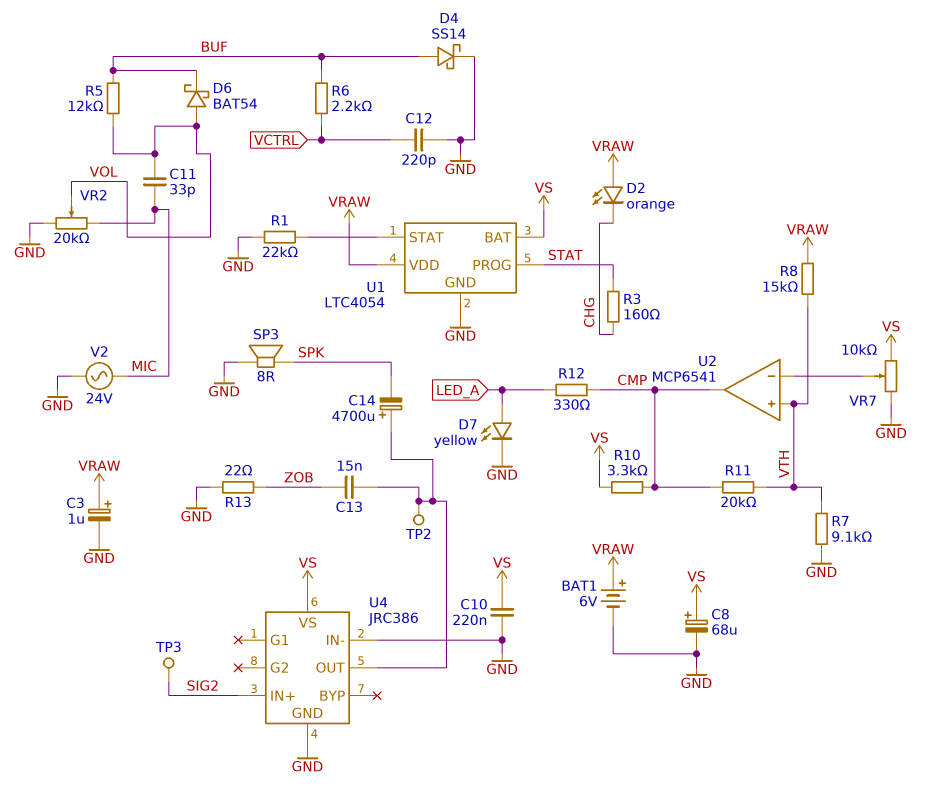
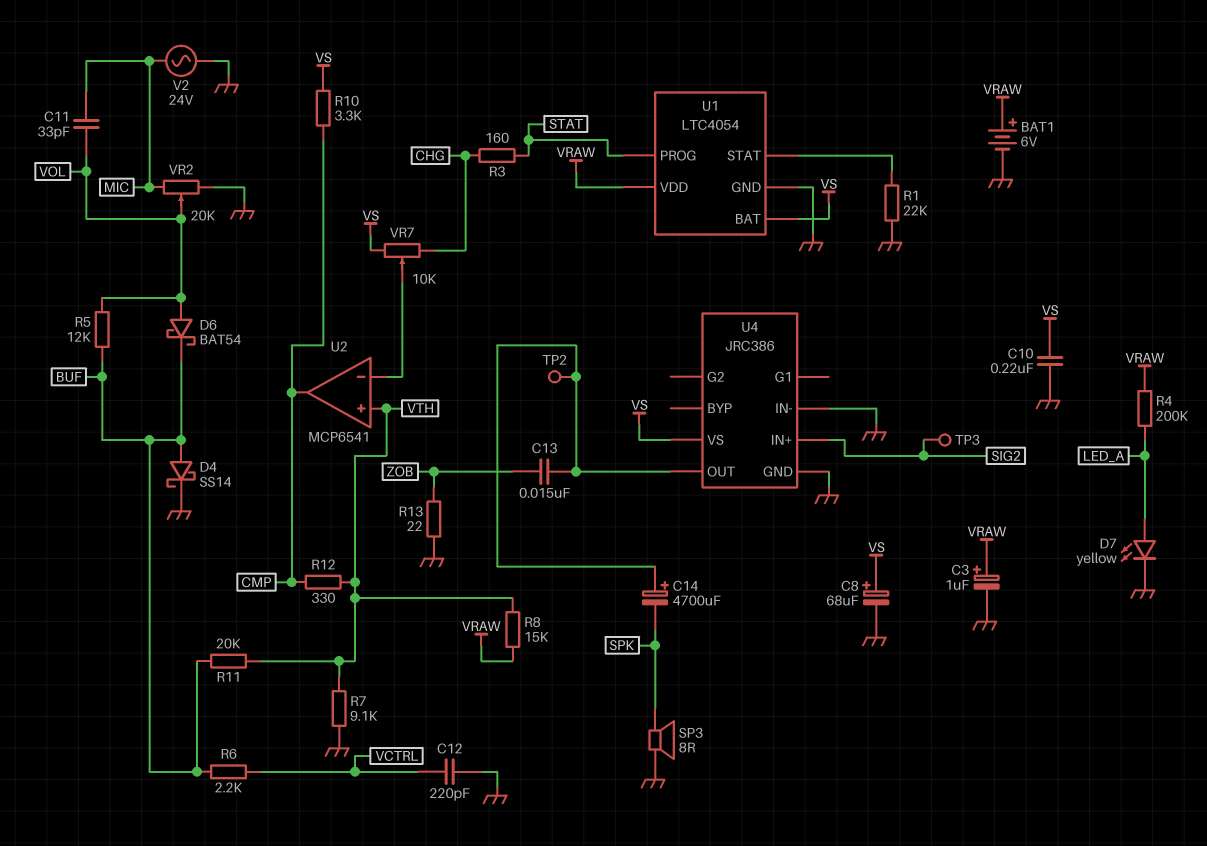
D2: LED orange (A VRAW, K CHG) -> none
R4: none -> 200k (LED_A, VRAW)
R11: 20k (CMP, VTH) -> 20k (BUF, VTH)
R12: 330 (CMP, LED_A) -> 330 (CMP, VTH)
VR7: 10k (GND, VS, wiper U2/in-) -> 10k (CHG, VS, wiper U2/in-)

